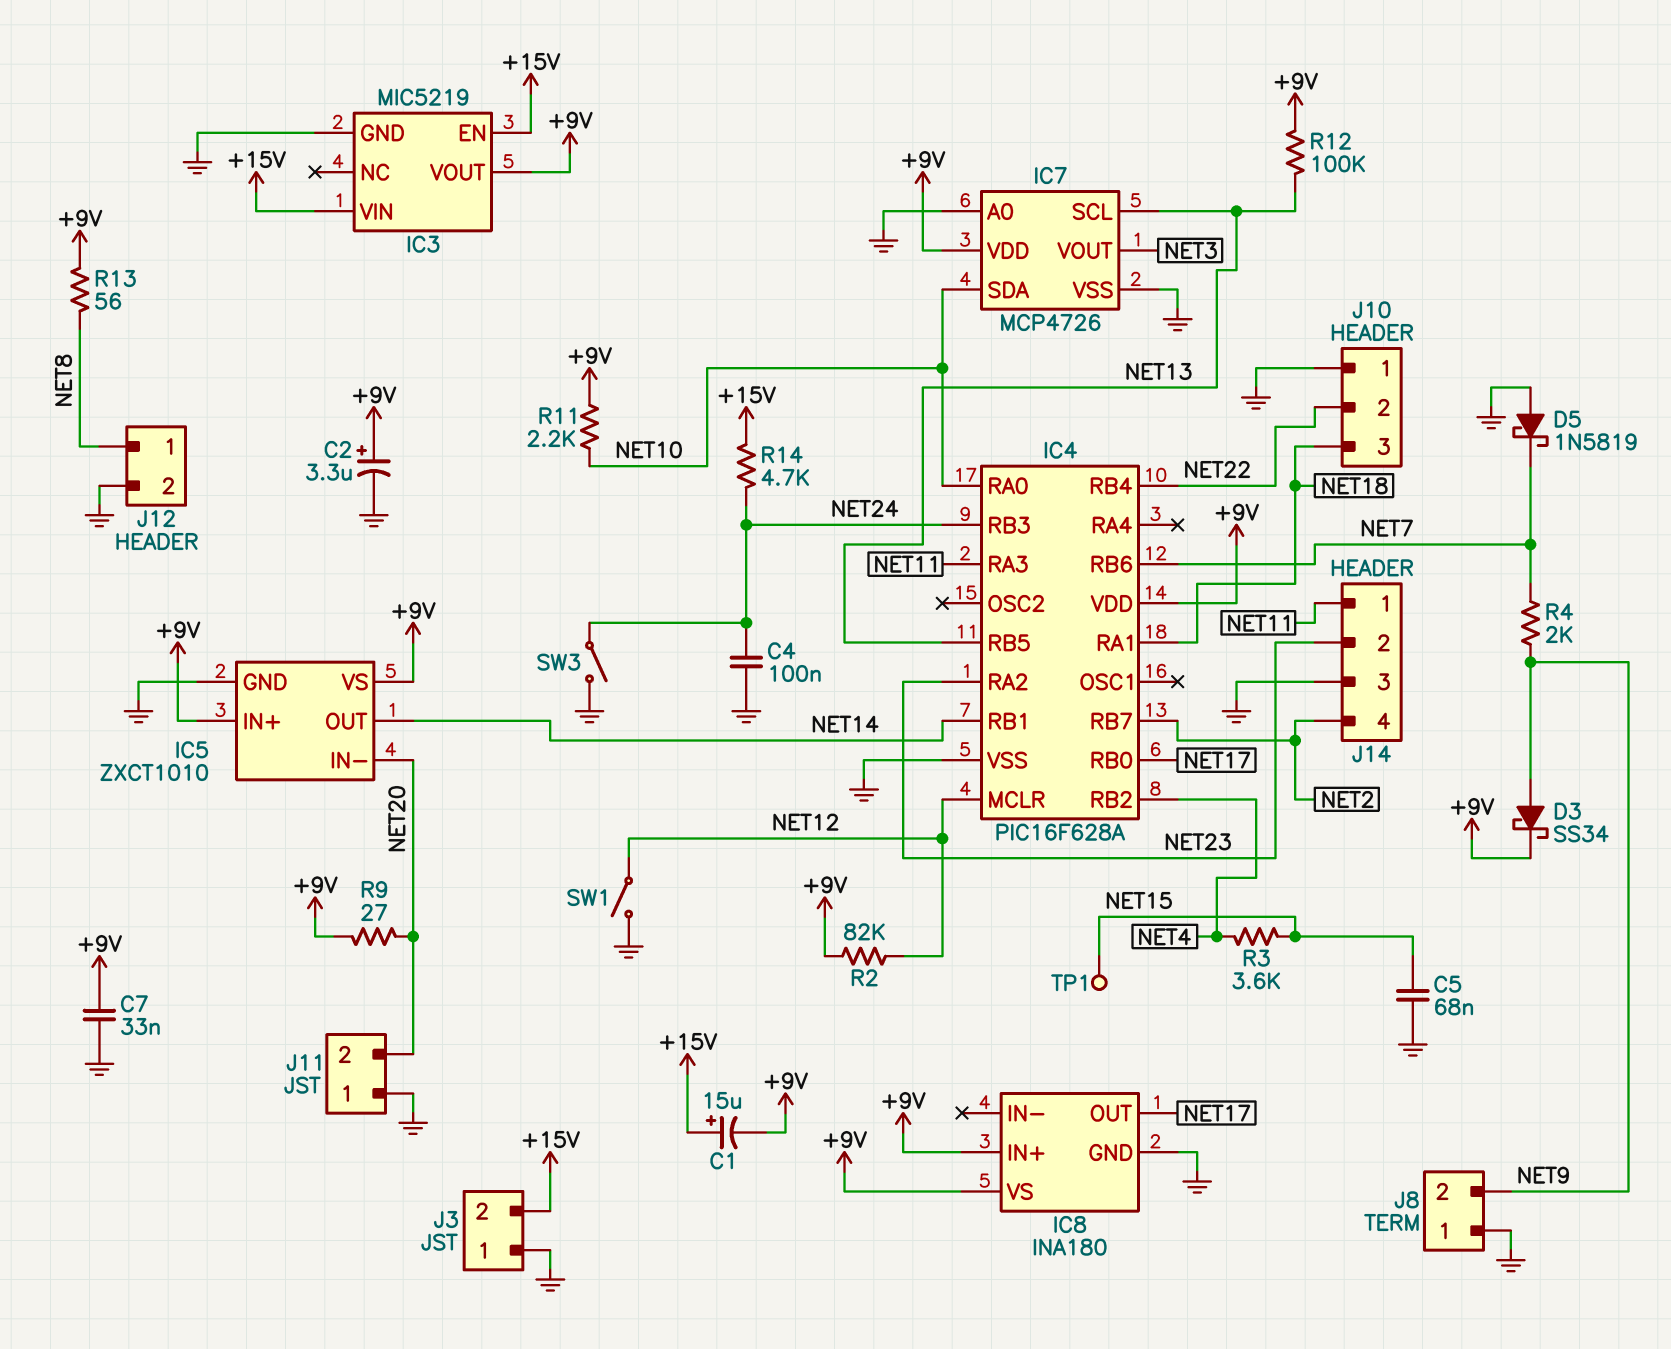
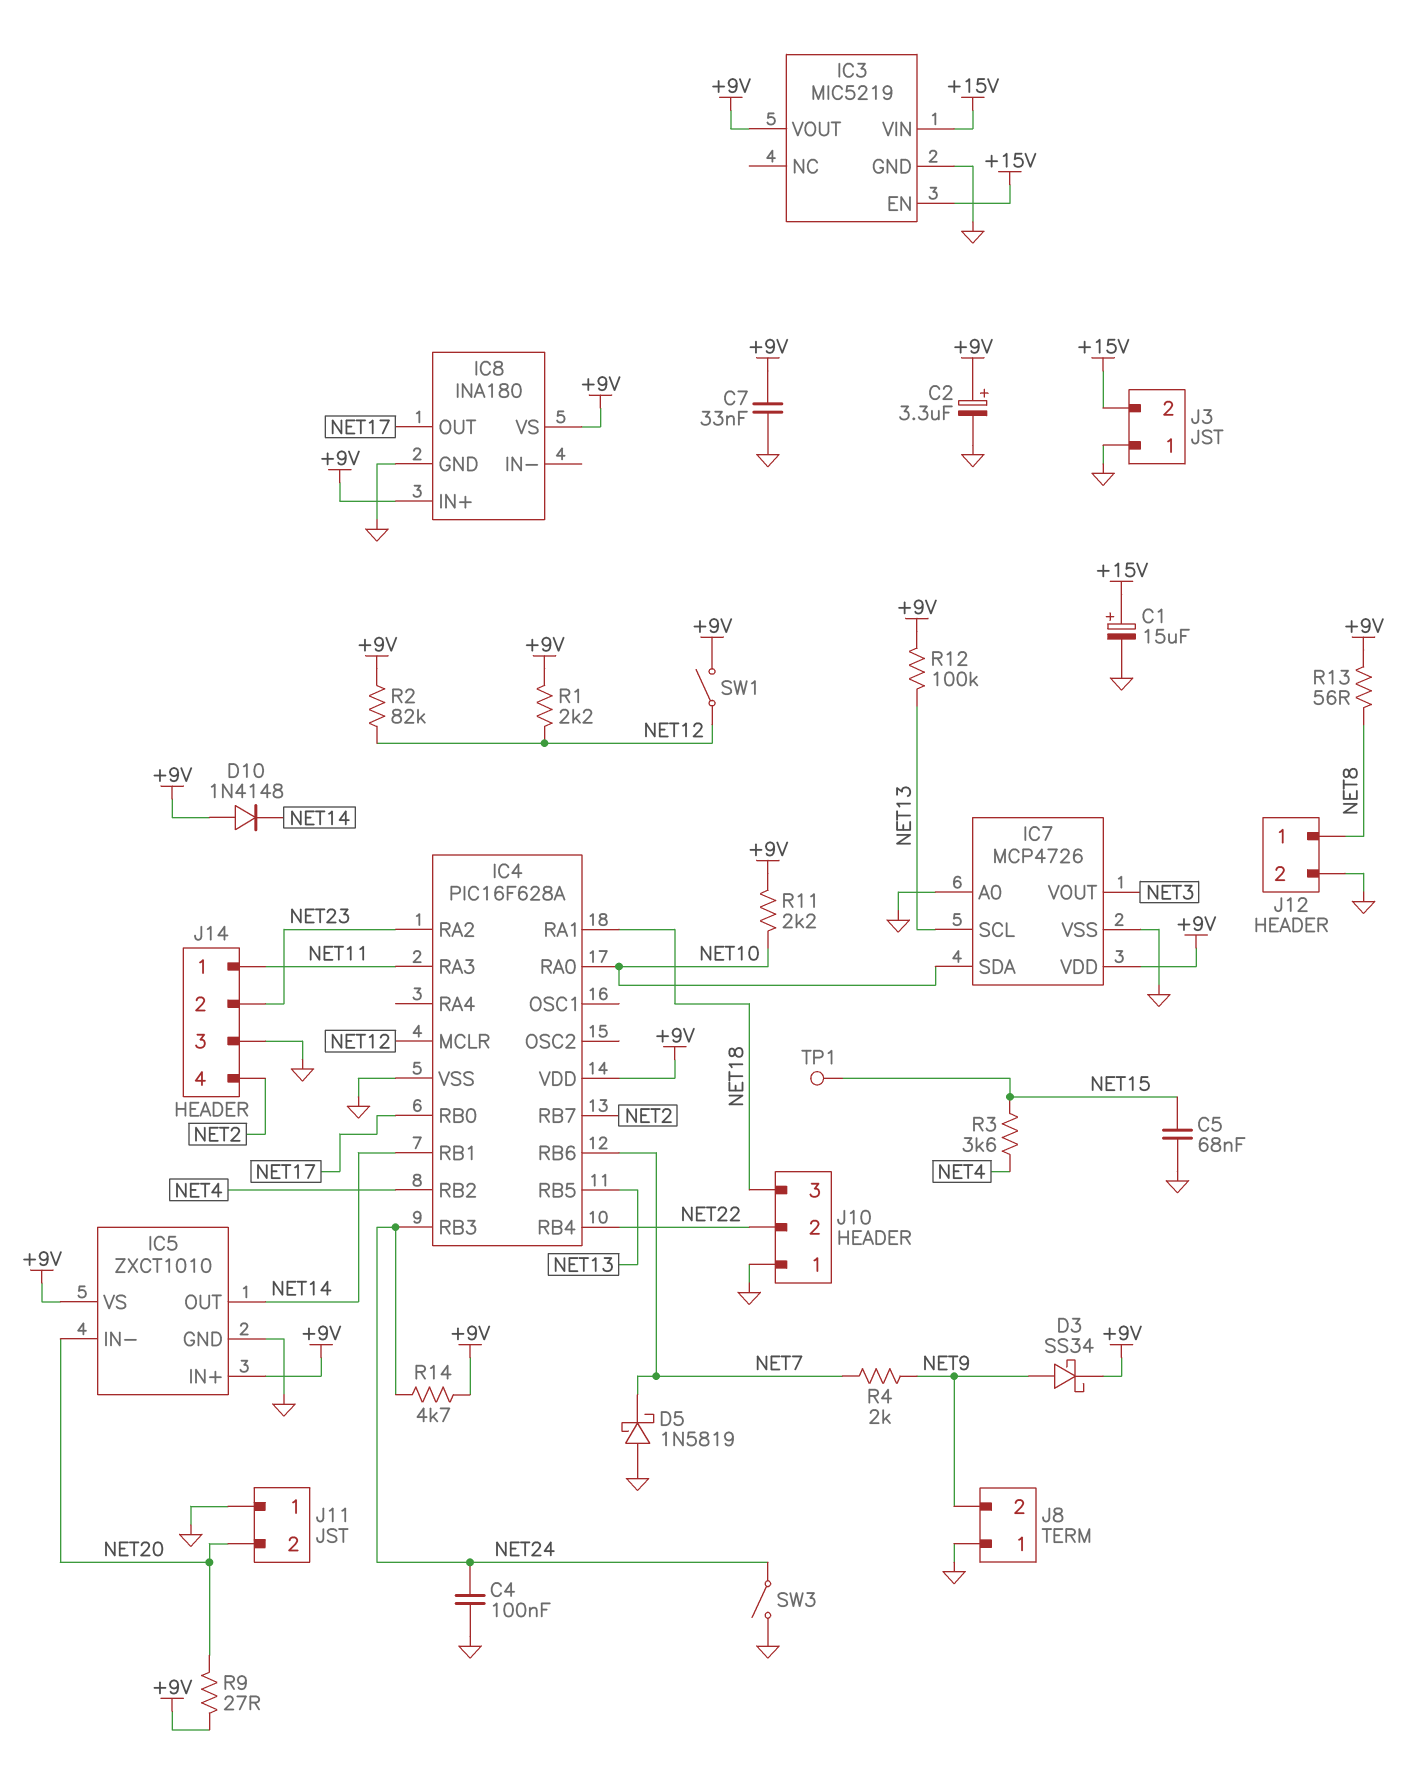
C1: 15uF (plus +15V, minus +9V) -> 15uF (plus +15V, minus GND)
D10: none -> diode 1N4148 (A +9V, K NET14)
R1: none -> 2.2k (+9V, NET12)
R14: 4.7k (+15V, NET24) -> 4.7k (+9V, NET24)
SW1: switch (GND, NET12) -> switch (+9V, NET12)

